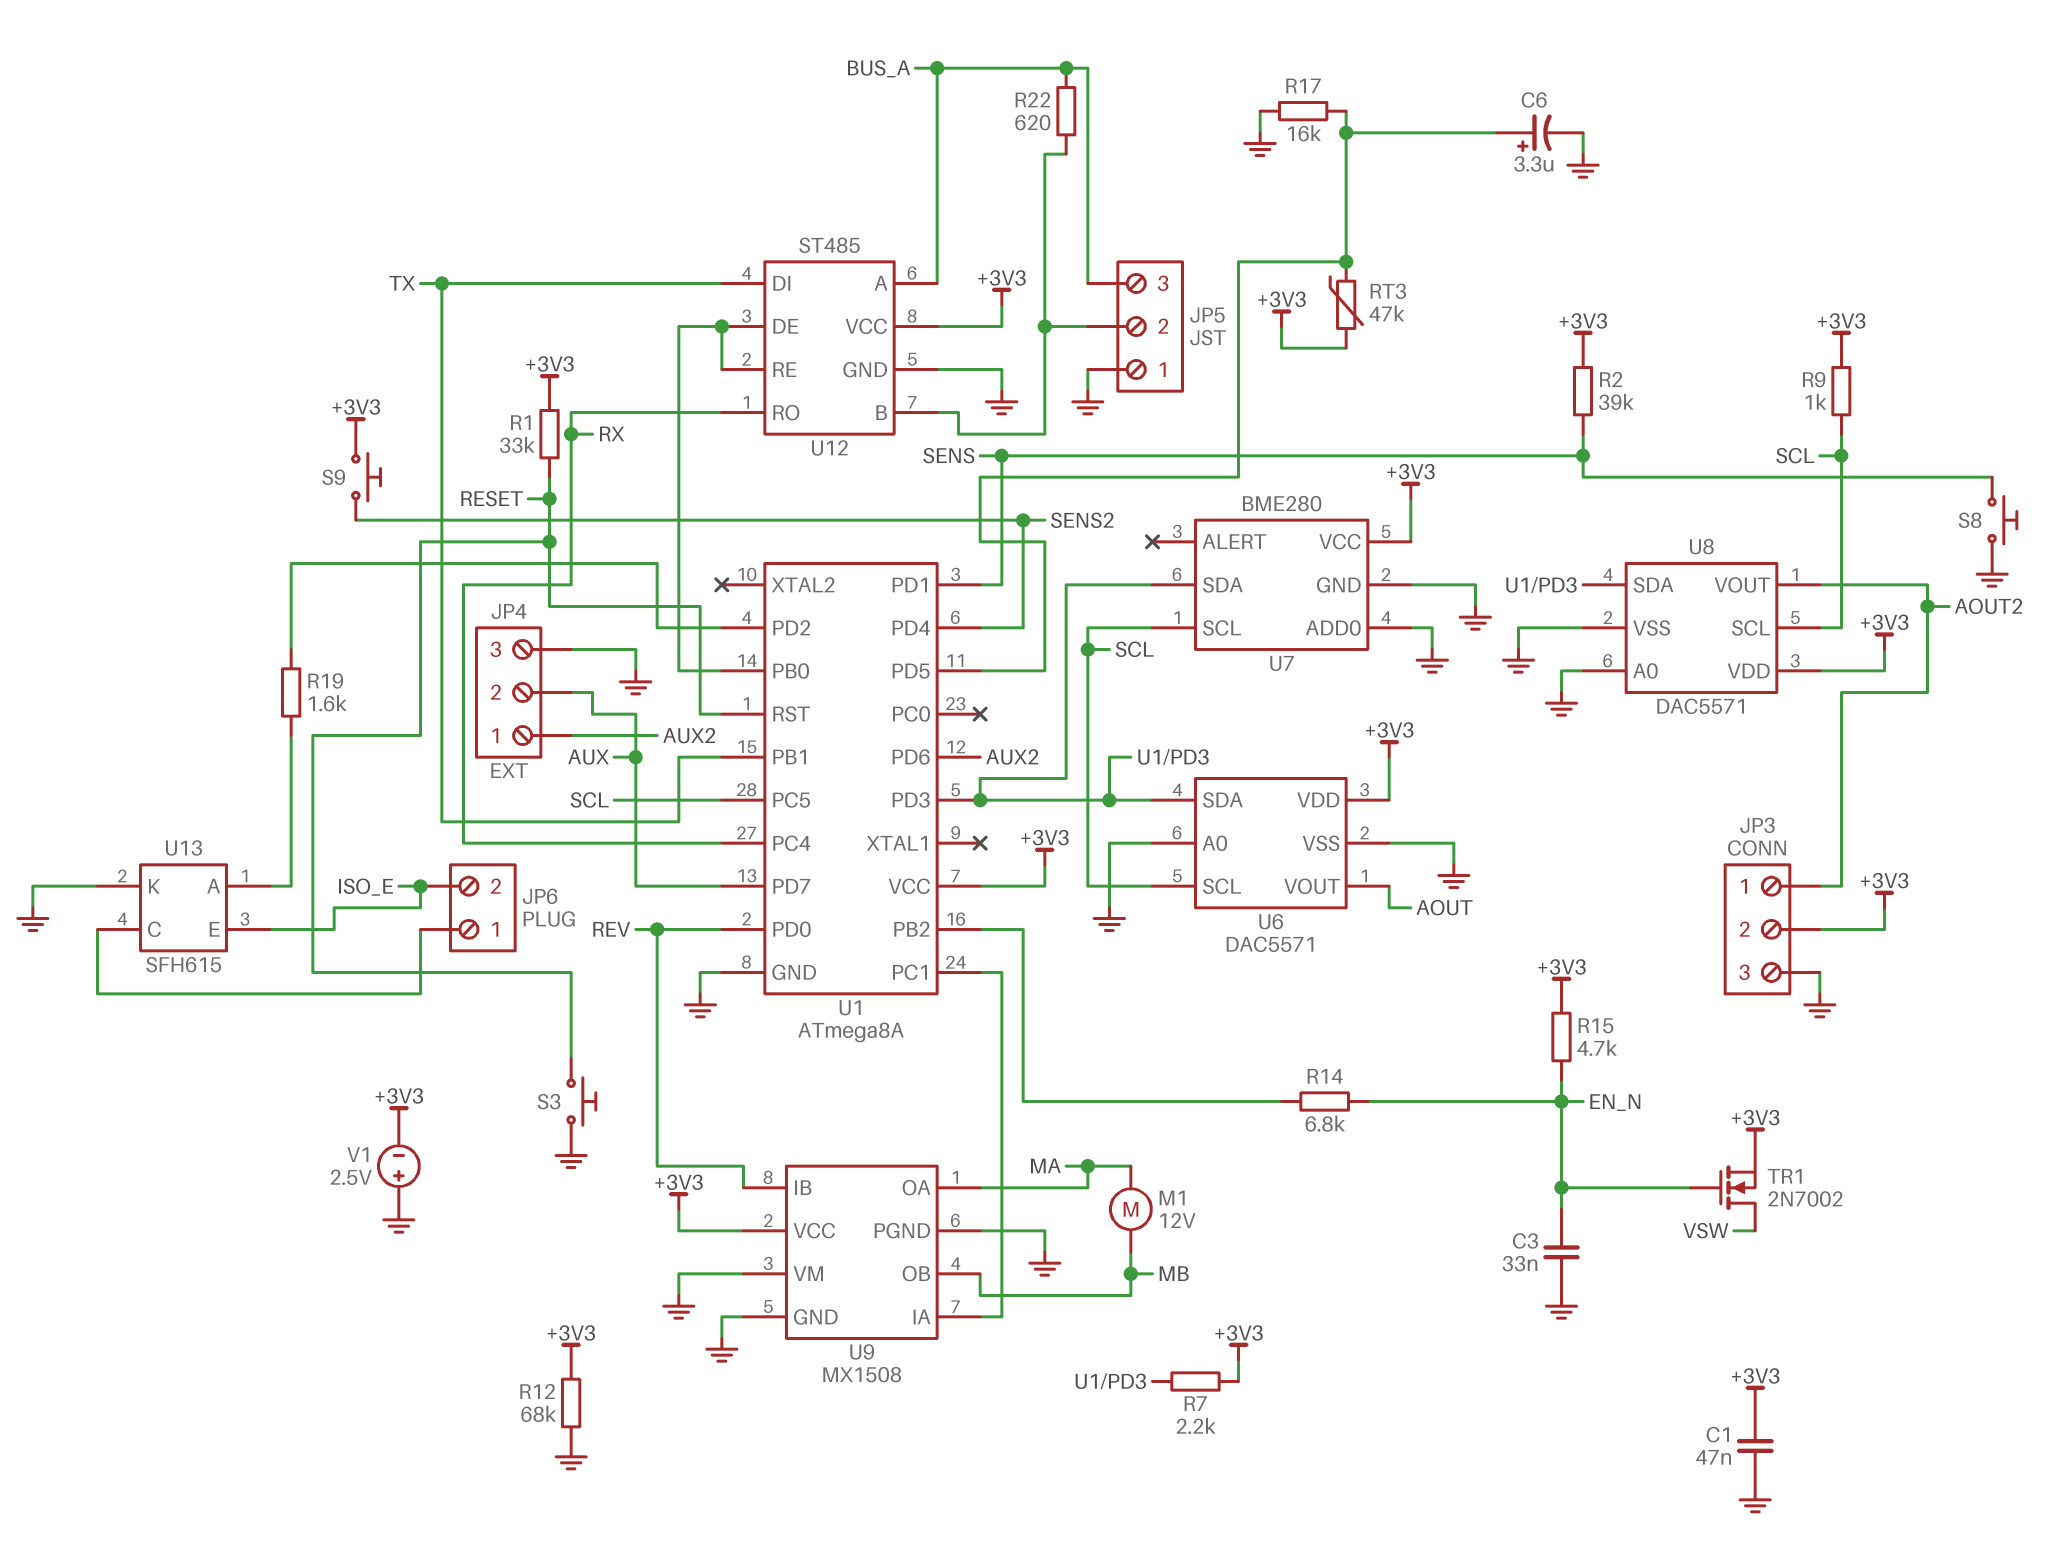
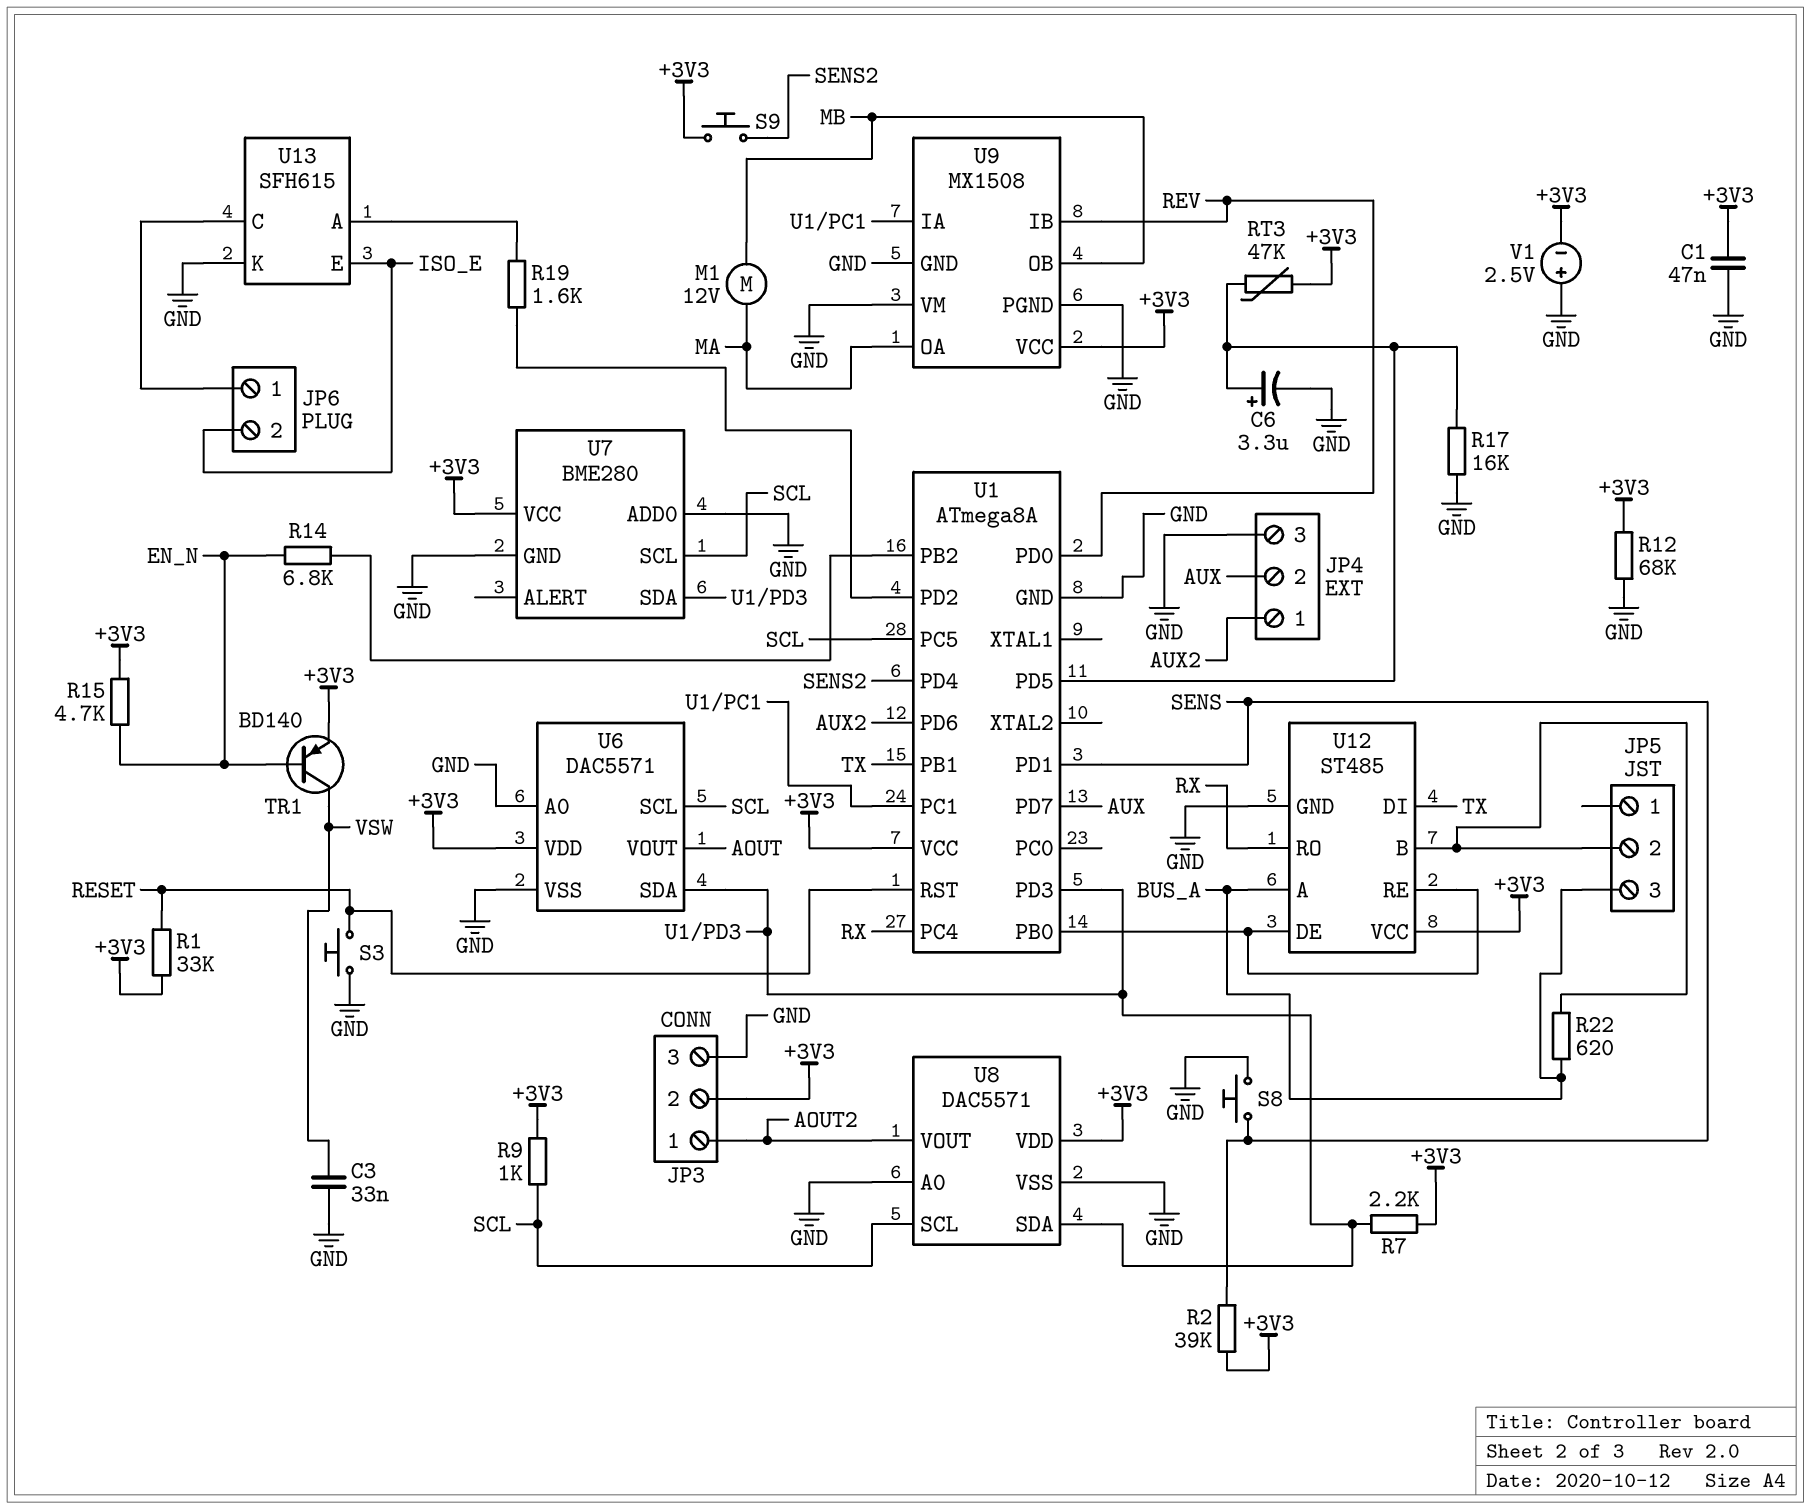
C3: 33nF (EN_N, GND) -> 33nF (GND, VSW)
JP5 pin 1: GND -> none
TR1: NMOS 2N7002 (G EN_N, D VSW, S +3V3) -> PNP BD140 (B EN_N, C VSW, E +3V3)

